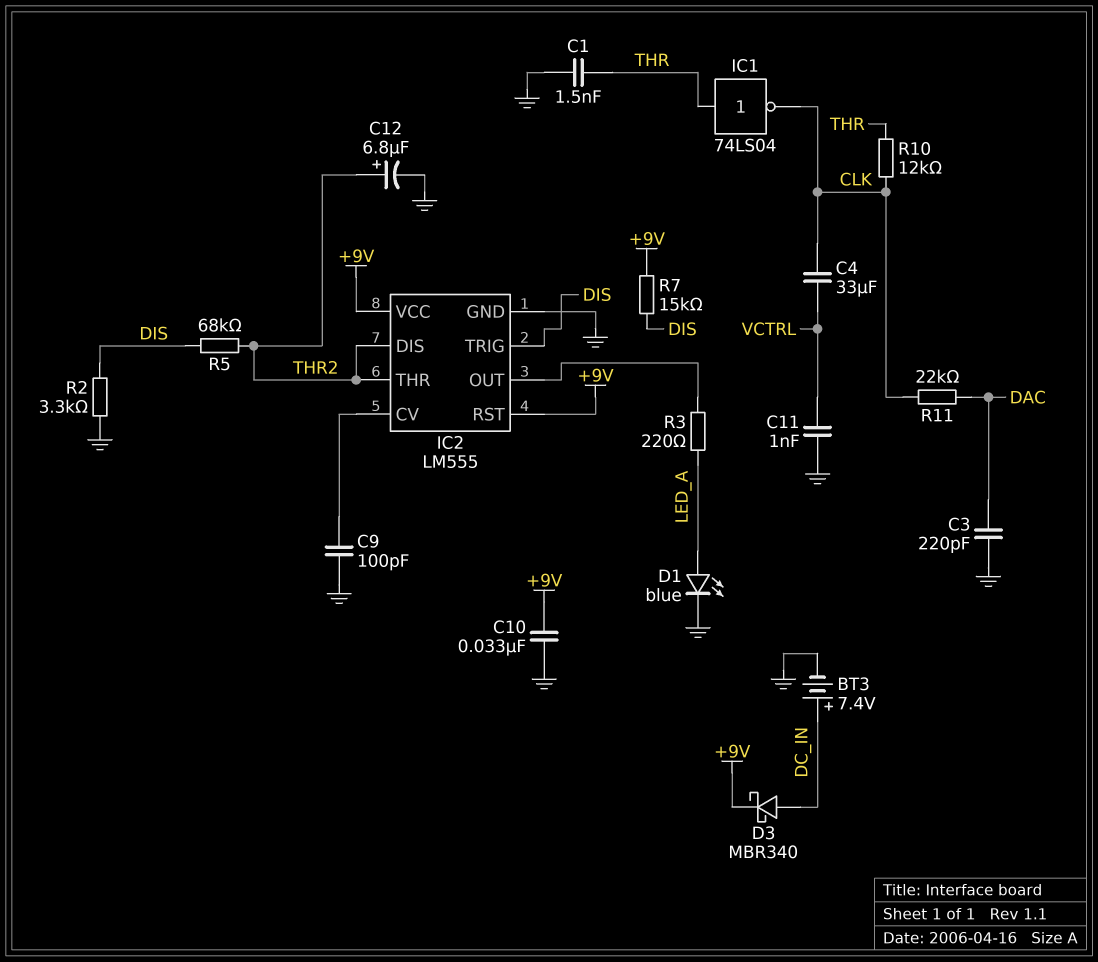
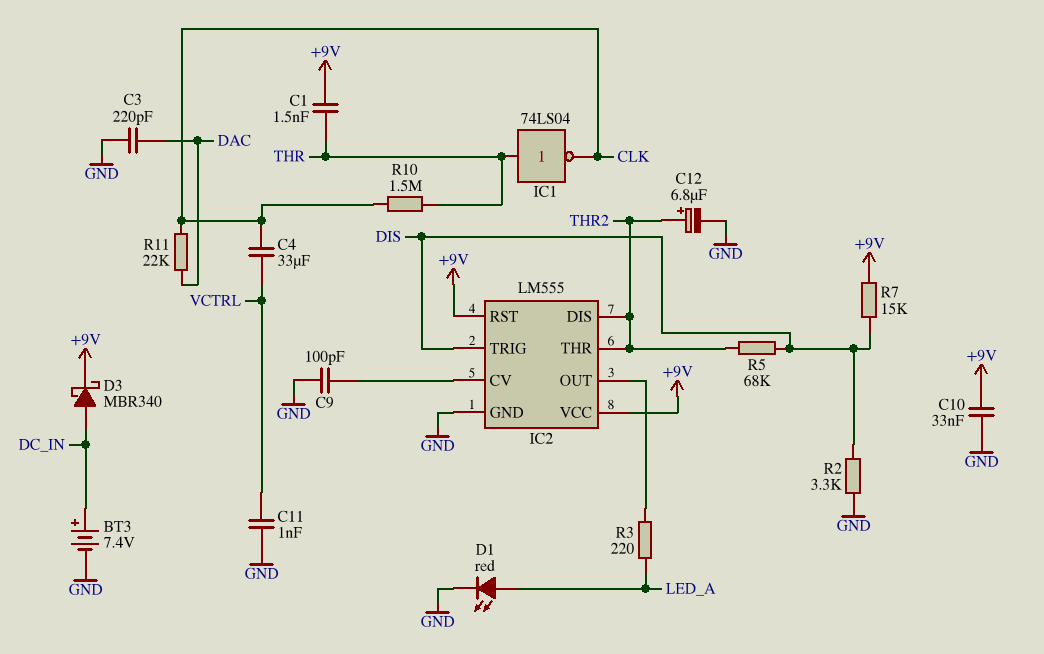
C1: 1.5nF (GND, THR) -> 1.5nF (+9V, THR)
D1: LED blue (A LED_A, K GND) -> LED red (A LED_A, K GND)
R10: 12k (CLK, THR) -> 1.5M (CLK, THR)

